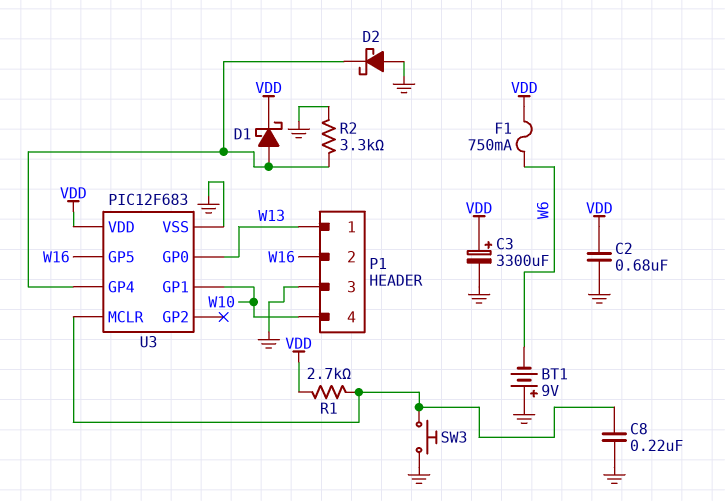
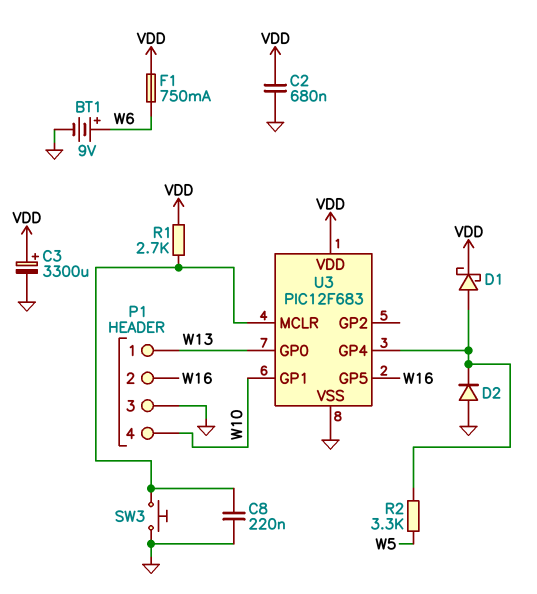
BT1: 9V (plus GND, minus W6) -> 9V (plus W6, minus GND)
D2: schottky (A GND, K U3/GP4) -> diode (A GND, K U3/GP4)
R2: 3.3k (GND, U3/GP4) -> 3.3k (U3/GP4, W5)

